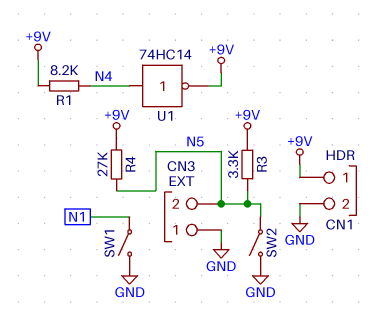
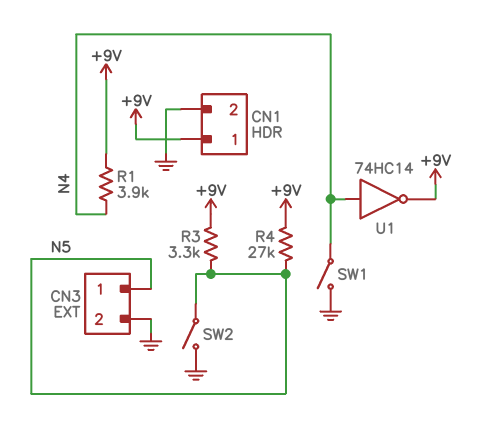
CN3 pin 1: GND -> N5
CN3 pin 2: N5 -> GND
R1: 8.2k (+9V, N4) -> 3.9k (+9V, N4)
SW1: switch (GND, N1) -> switch (GND, N4)

